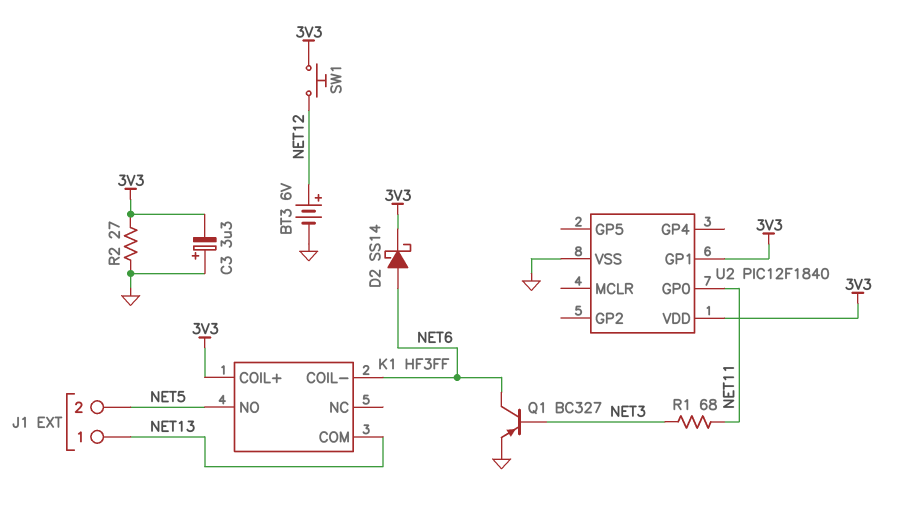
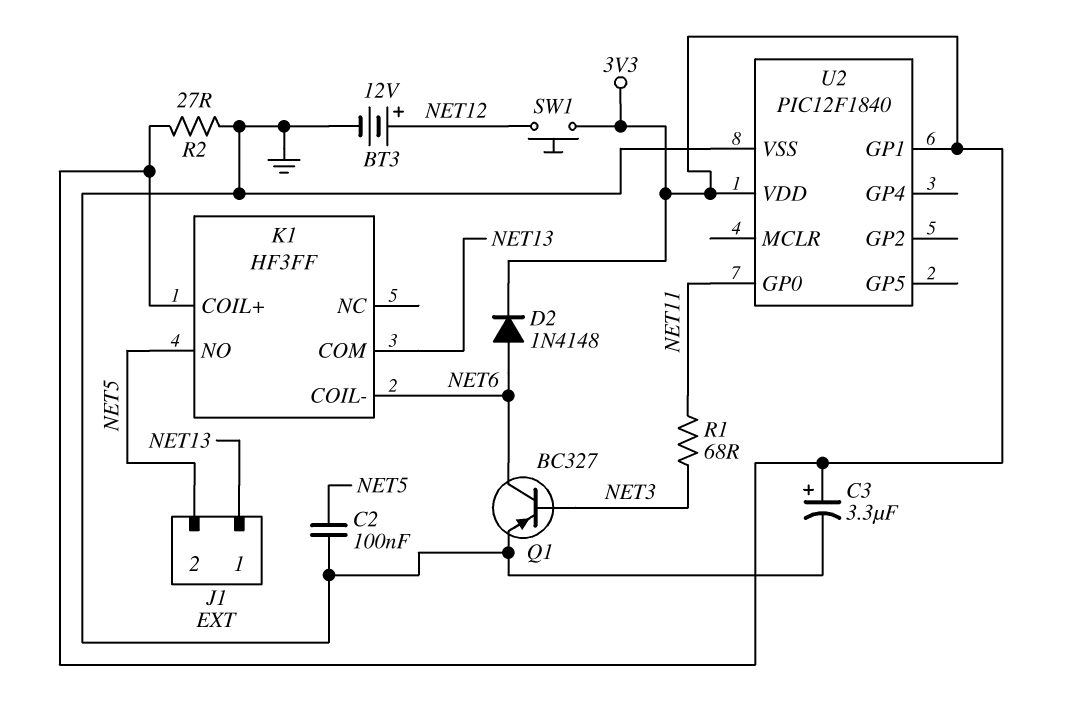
BT3: 6V (plus NET12, minus GND) -> 12V (plus NET12, minus GND)
C2: none -> 100nF (GND, NET5)
C3: 3.3uF (plus GND, minus 3V3) -> 3.3uF (plus 3V3, minus GND)
D2: schottky SS14 (A NET6, K 3V3) -> diode 1N4148 (A NET6, K 3V3)

